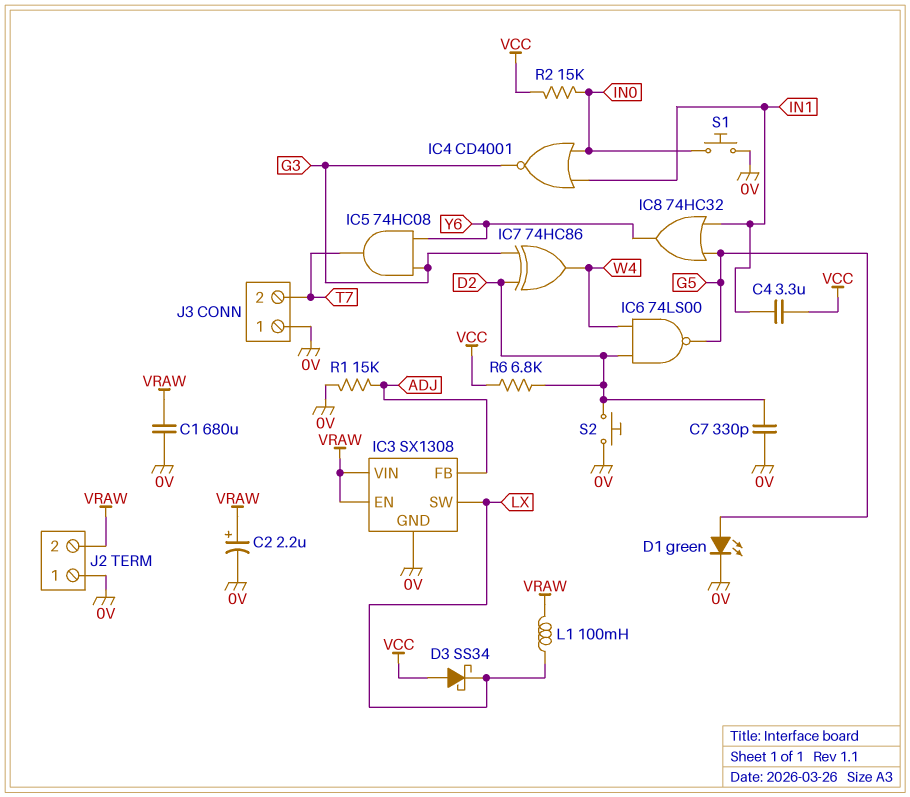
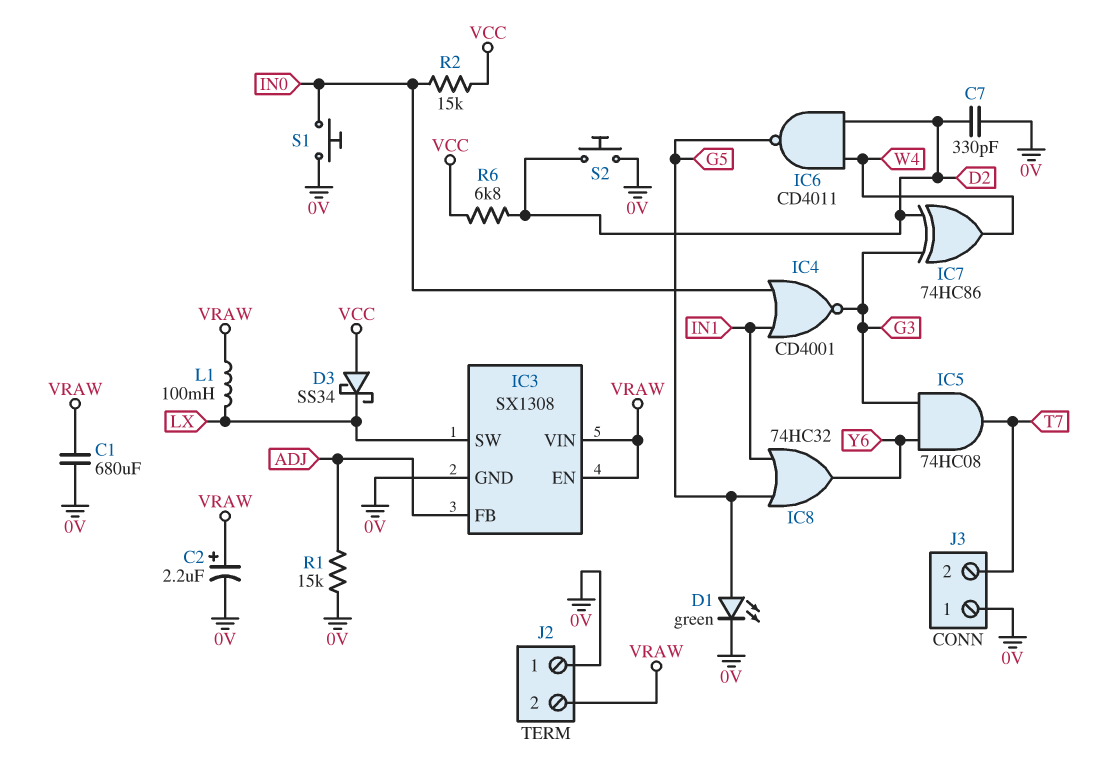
C4: 3.3uF (IN1, VCC) -> none
IC6: NAND 74LS00 (in D2, in W4, out G5) -> NAND CD4011 (in D2, in W4, out G5)

